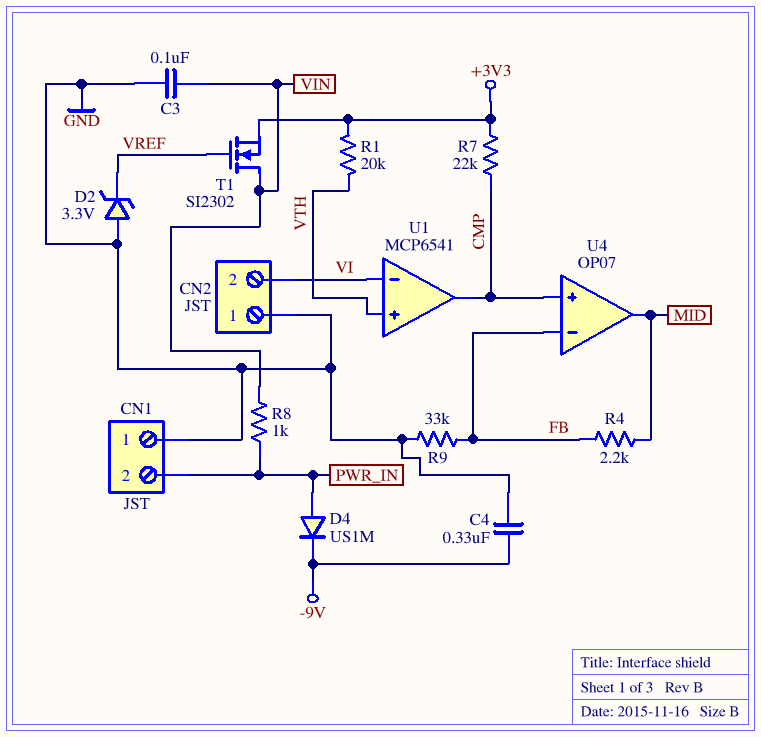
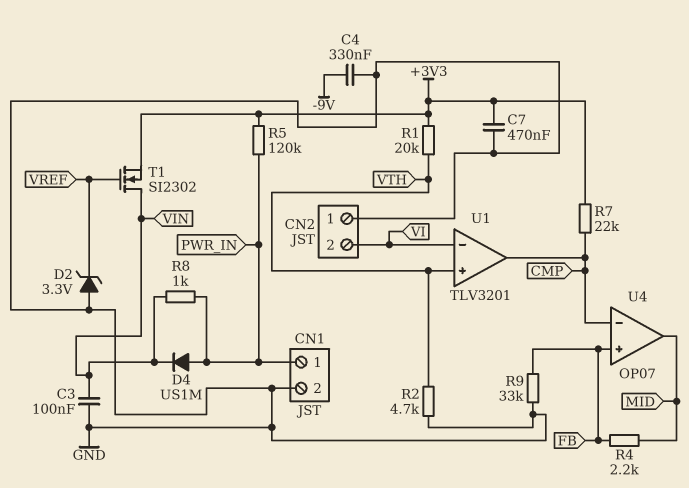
C7: none -> 470nF (+3V3, GND)
CN1 pin 1: GND -> PWR_IN
CN1 pin 2: PWR_IN -> GND
D4: diode US1M (A PWR_IN, K -9V) -> diode US1M (A PWR_IN, K VIN)
R2: none -> 4.7k (GND, VTH)
R5: none -> 120k (+3V3, PWR_IN)
U1: MCP6541 -> TLV3201
U4 pin in+: CMP -> FB
U4 pin in-: FB -> CMP

